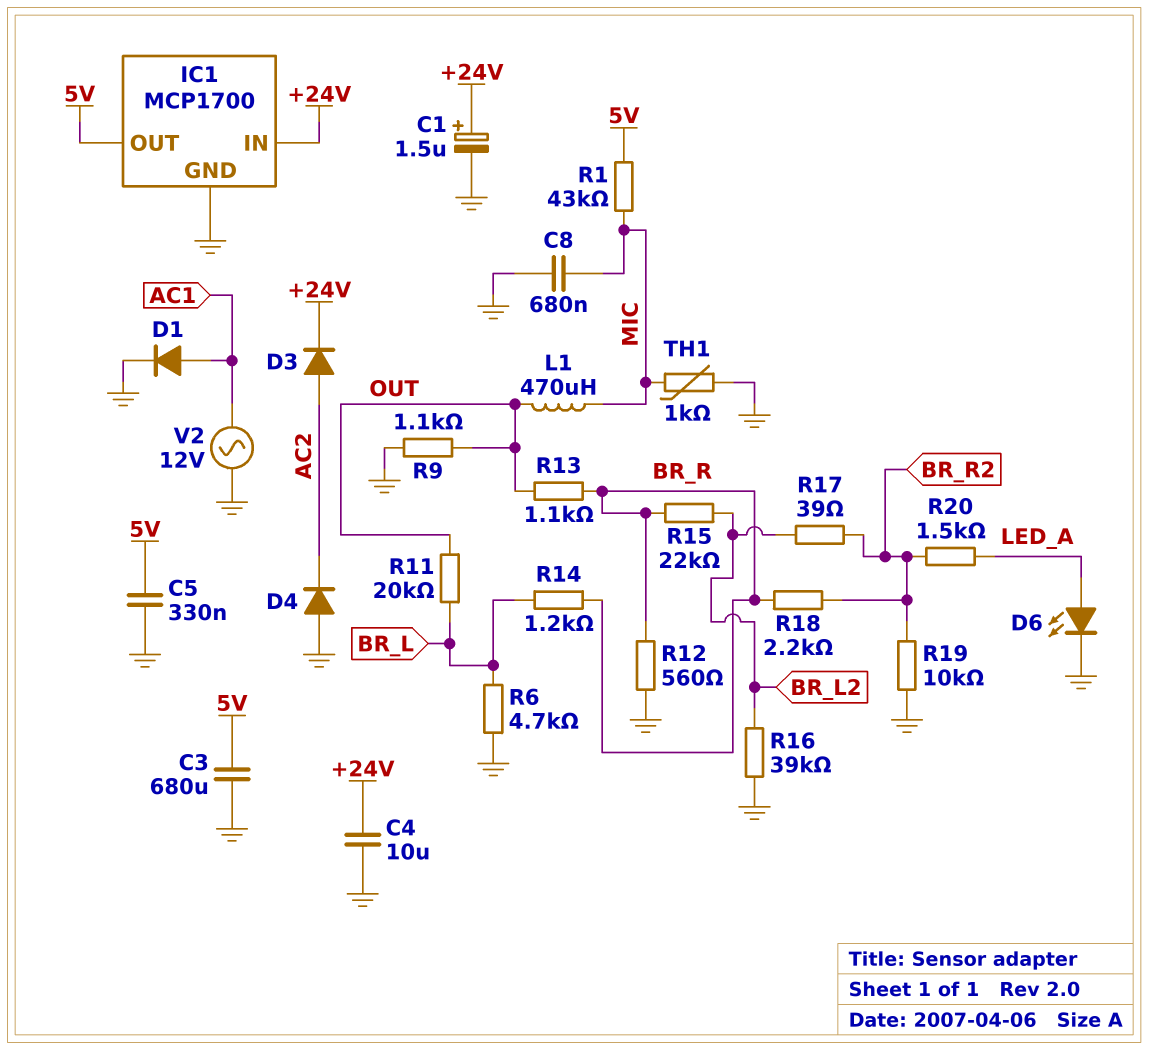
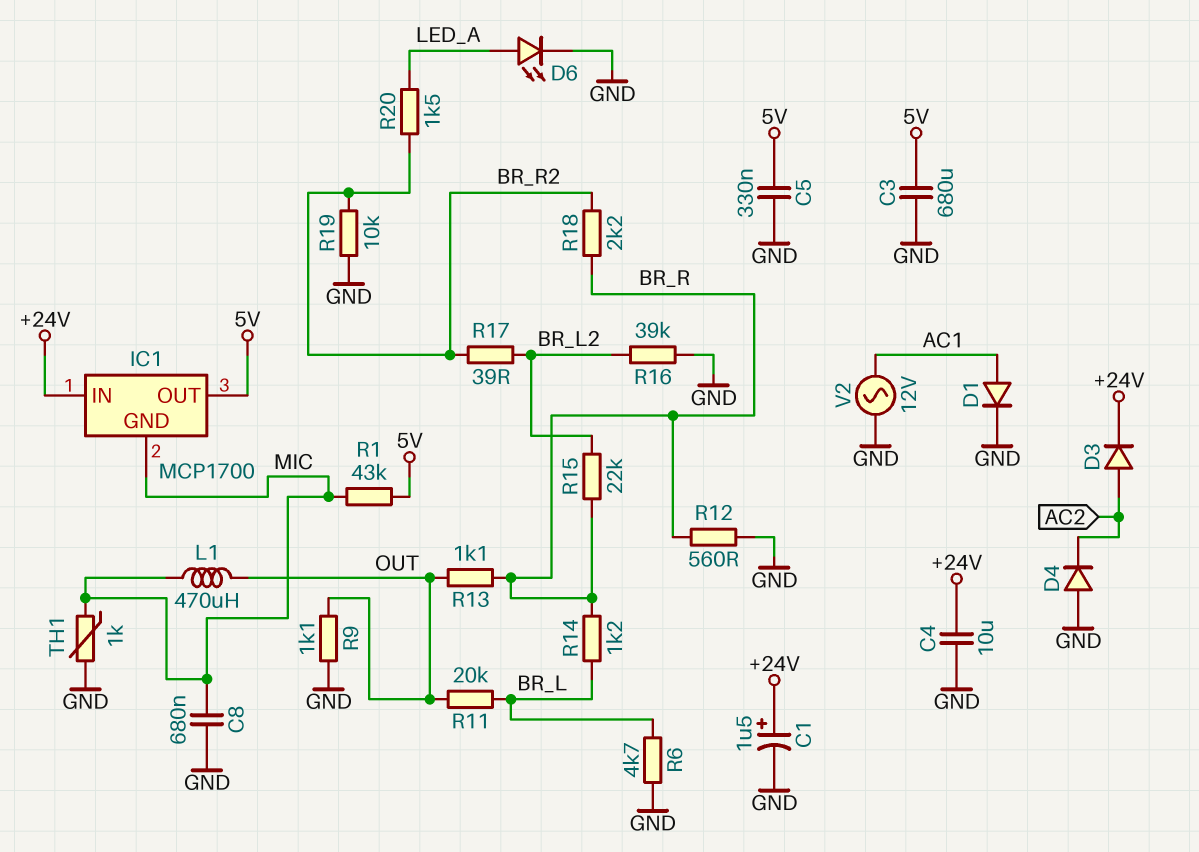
IC1 pin GND: GND -> MIC

